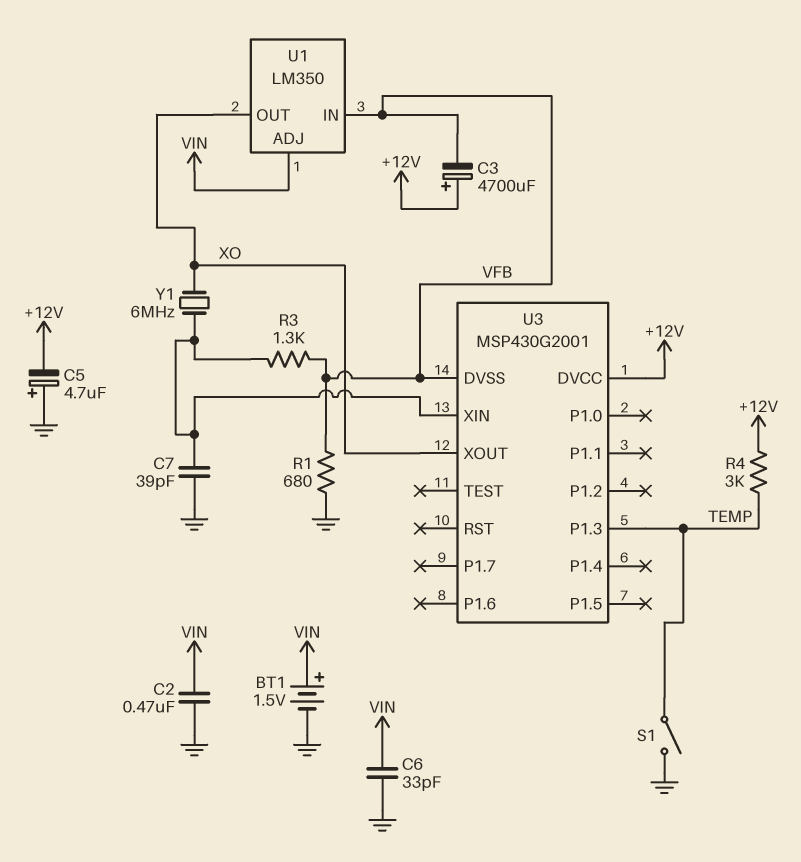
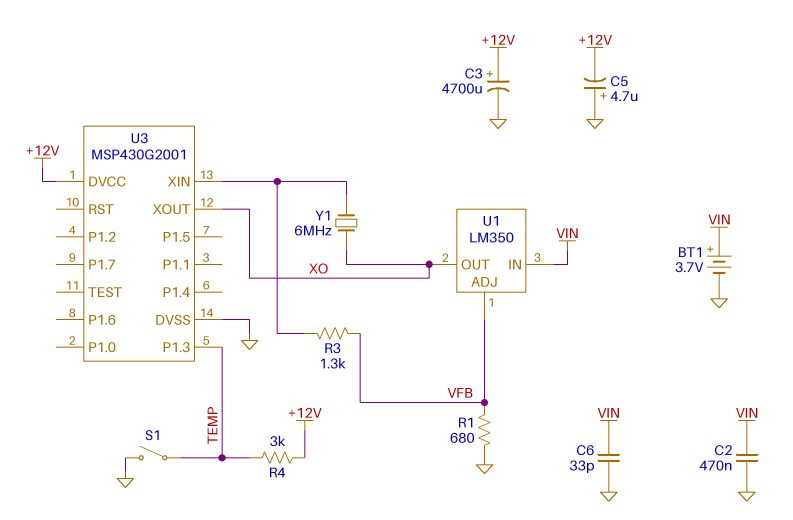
BT1: 1.5V (plus VIN, minus GND) -> 3.7V (plus VIN, minus GND)
C3: 4700uF (plus +12V, minus VFB) -> 4700uF (plus +12V, minus GND)
C7: 39pF (GND, U3/XIN) -> none
U1 pin ADJ: VIN -> VFB
U1 pin IN: VFB -> VIN
U3 pin DVSS: VFB -> GND

